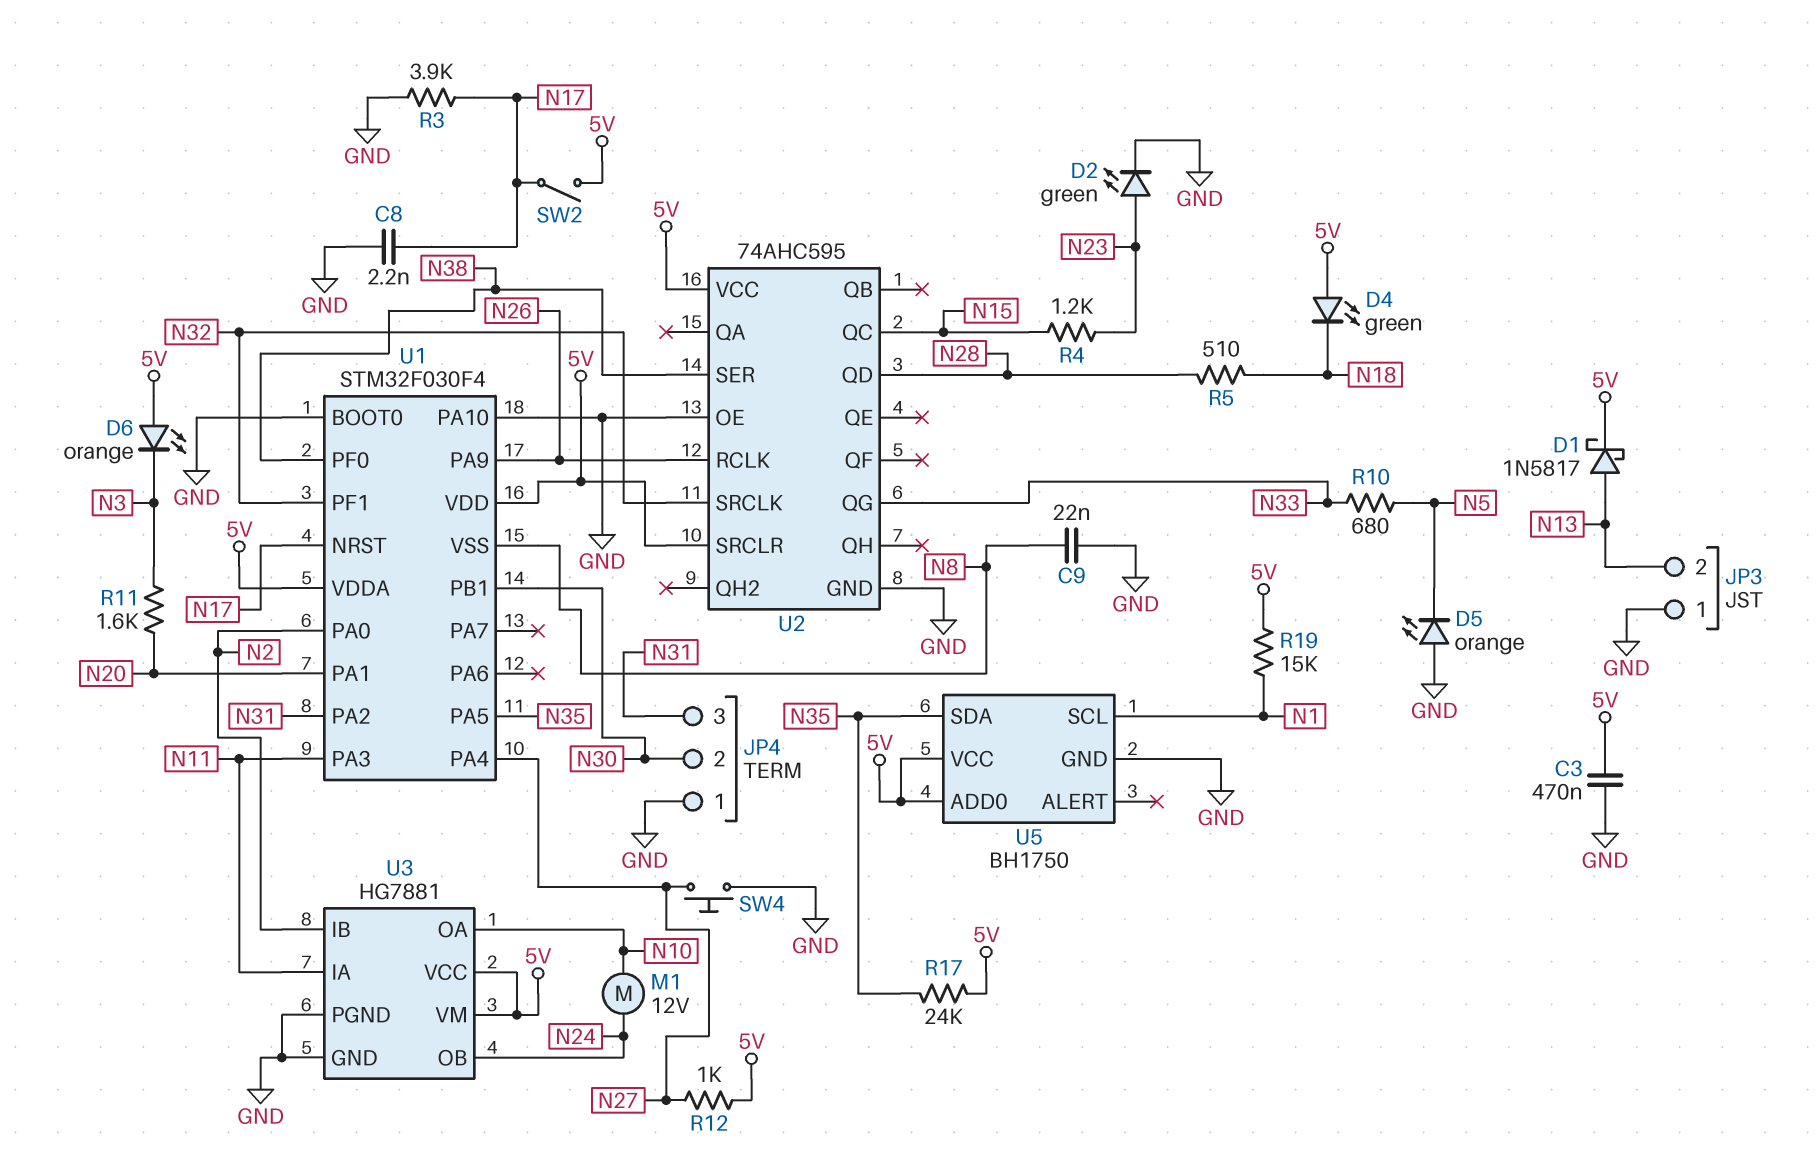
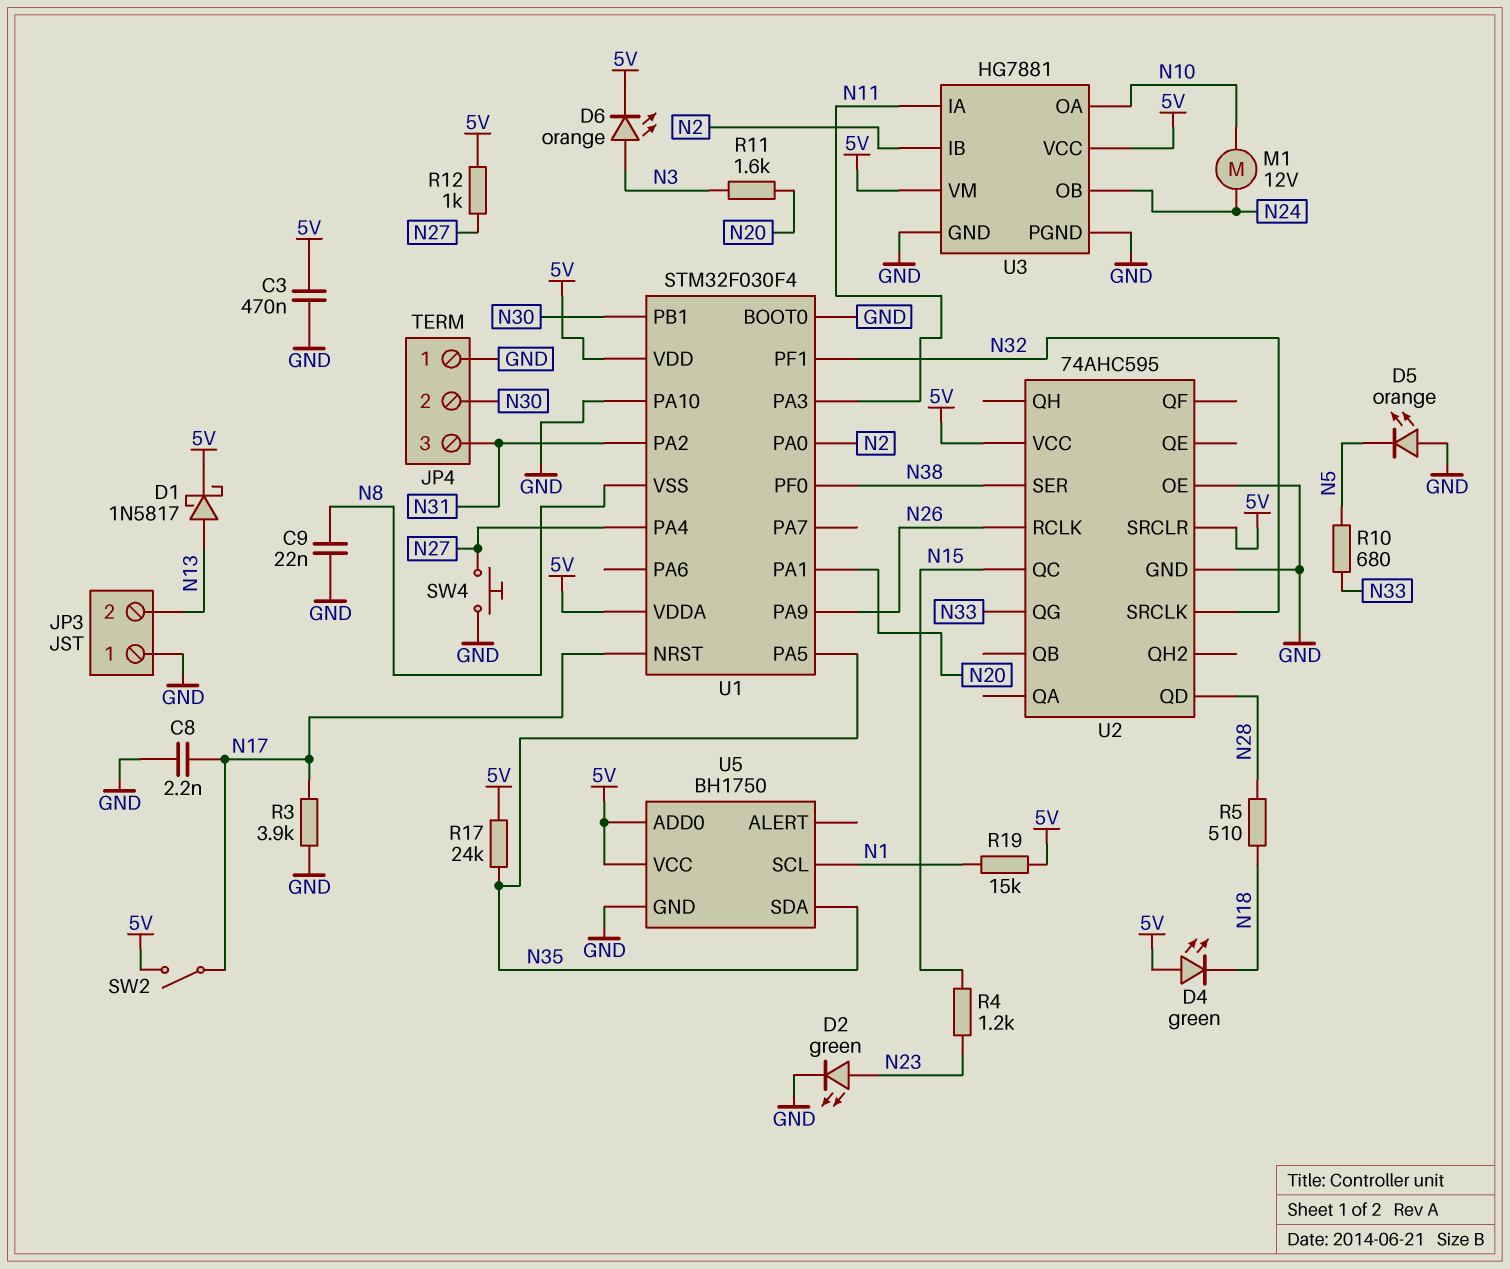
D6: LED orange (A 5V, K N3) -> LED orange (A N3, K 5V)

